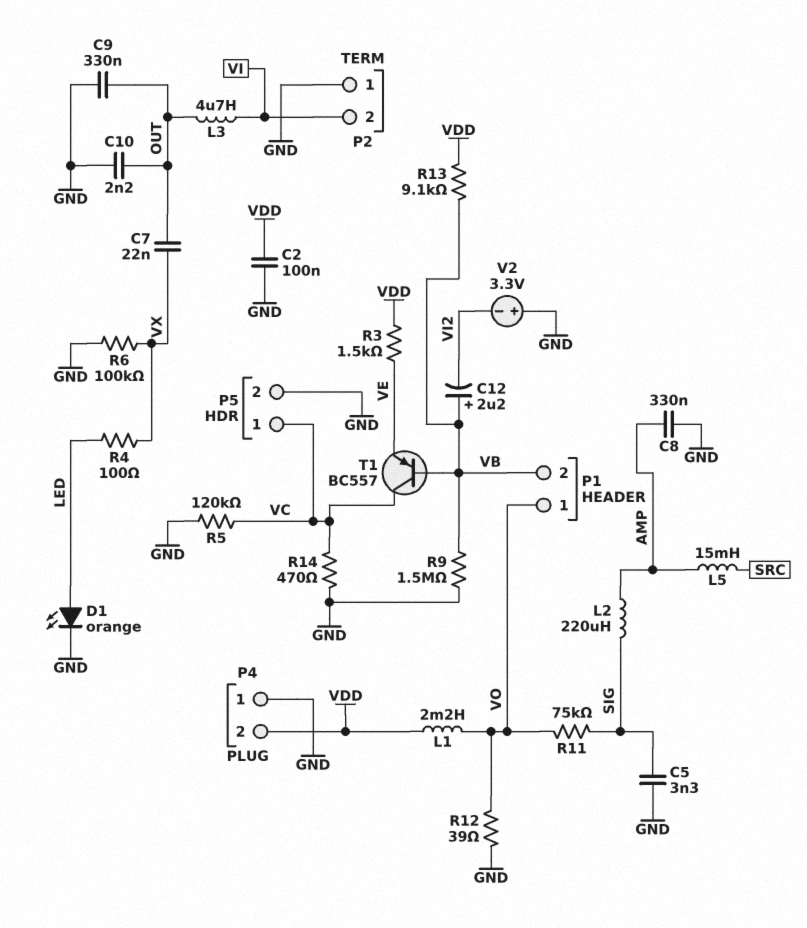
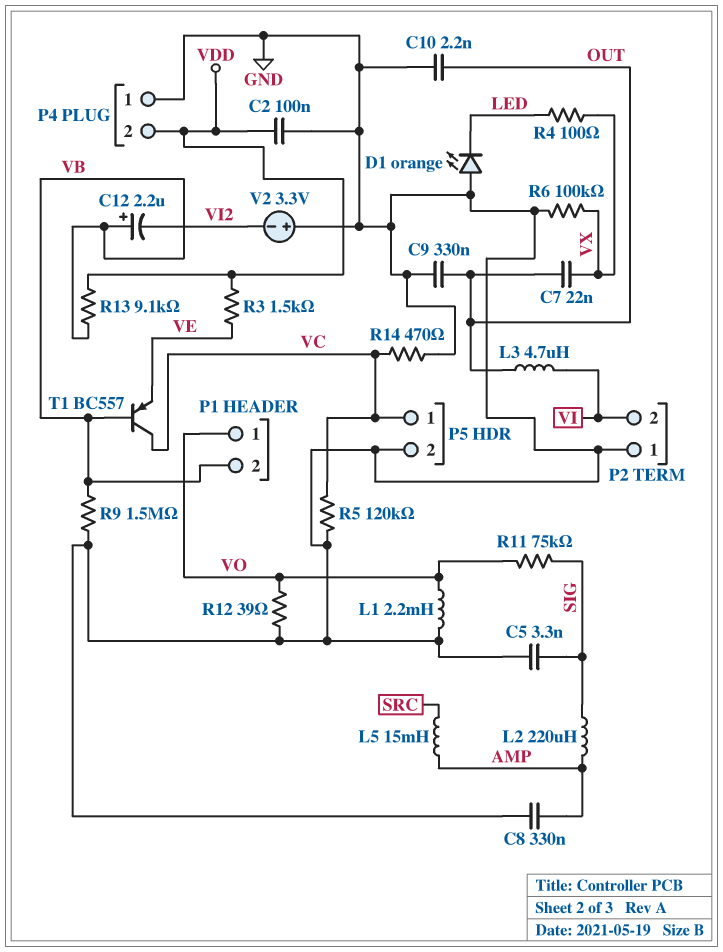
D1: LED orange (A LED, K GND) -> LED orange (A GND, K LED)
L1: 2.2mH (VDD, VO) -> 2.2mH (GND, VO)

